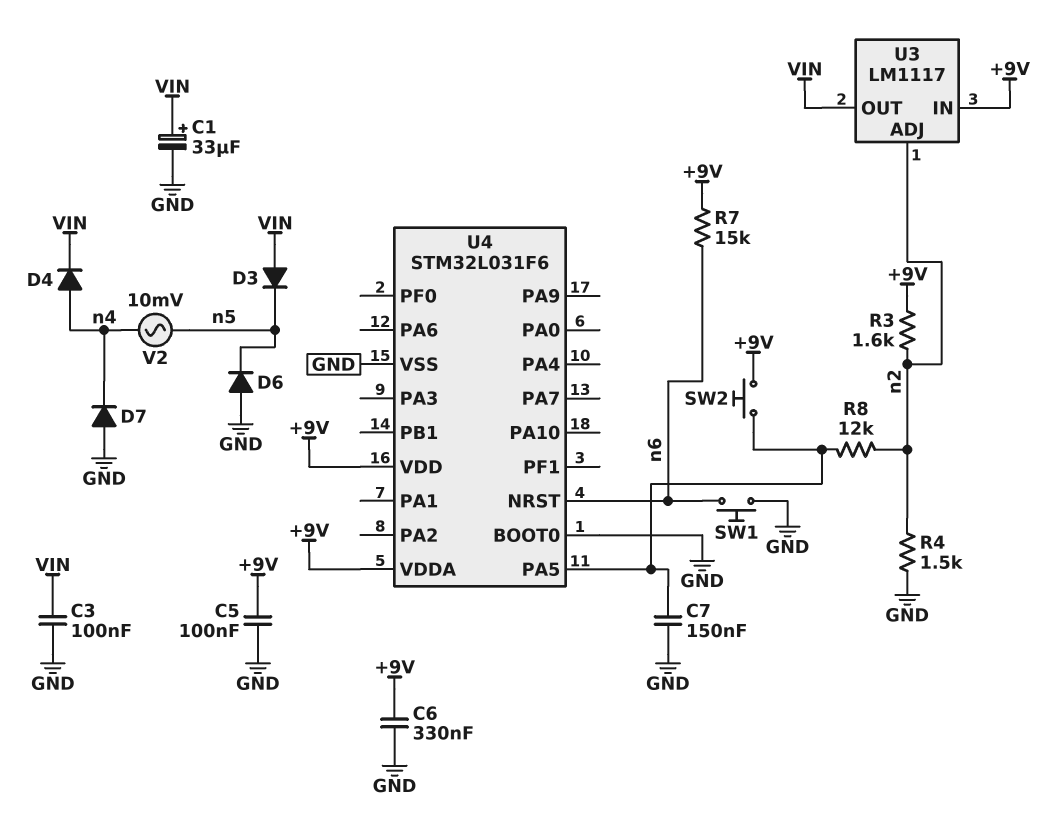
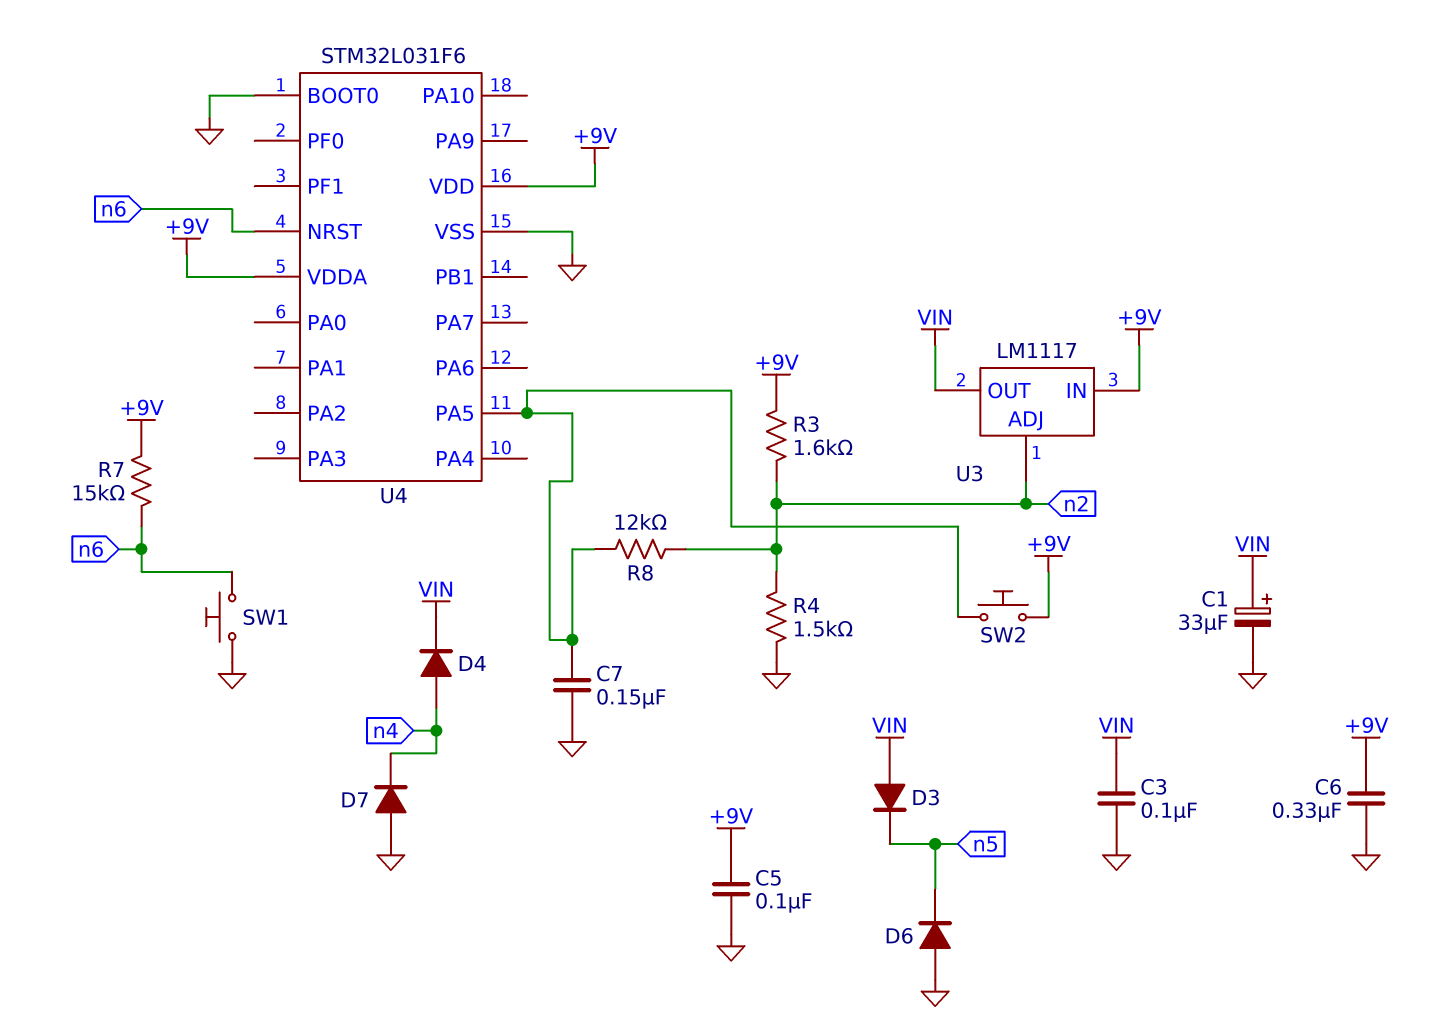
V2: AC 10mV (n4, n5) -> none

